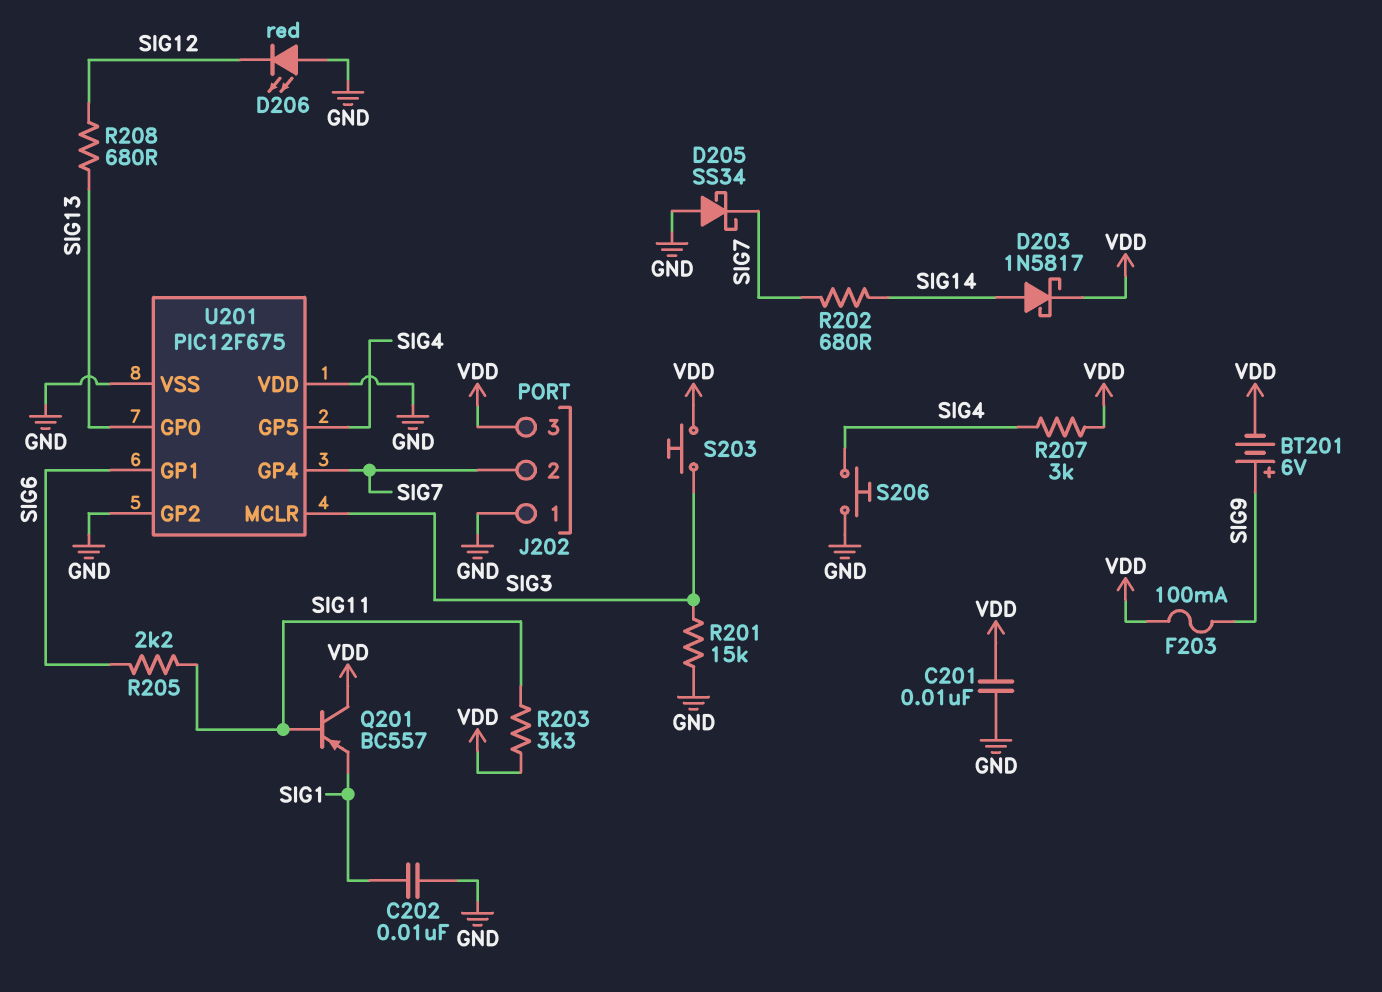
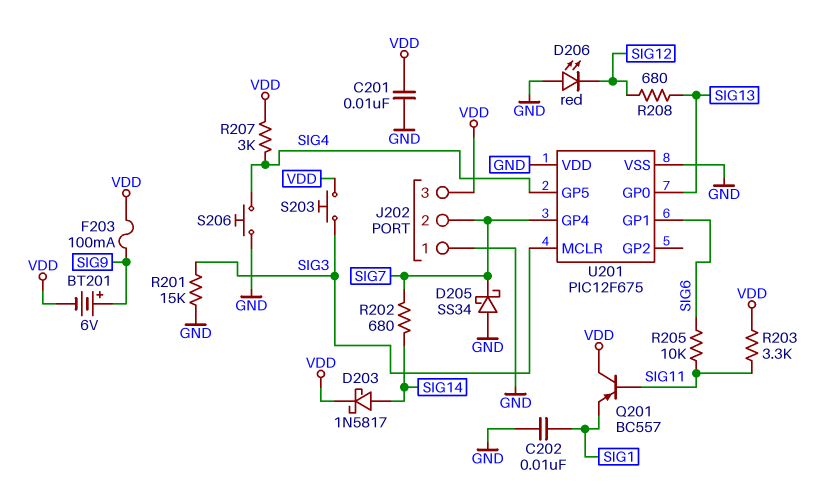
R205: 2.2k (SIG6, SIG11) -> 10k (SIG6, SIG11)
U201 pin GP2: GND -> none

